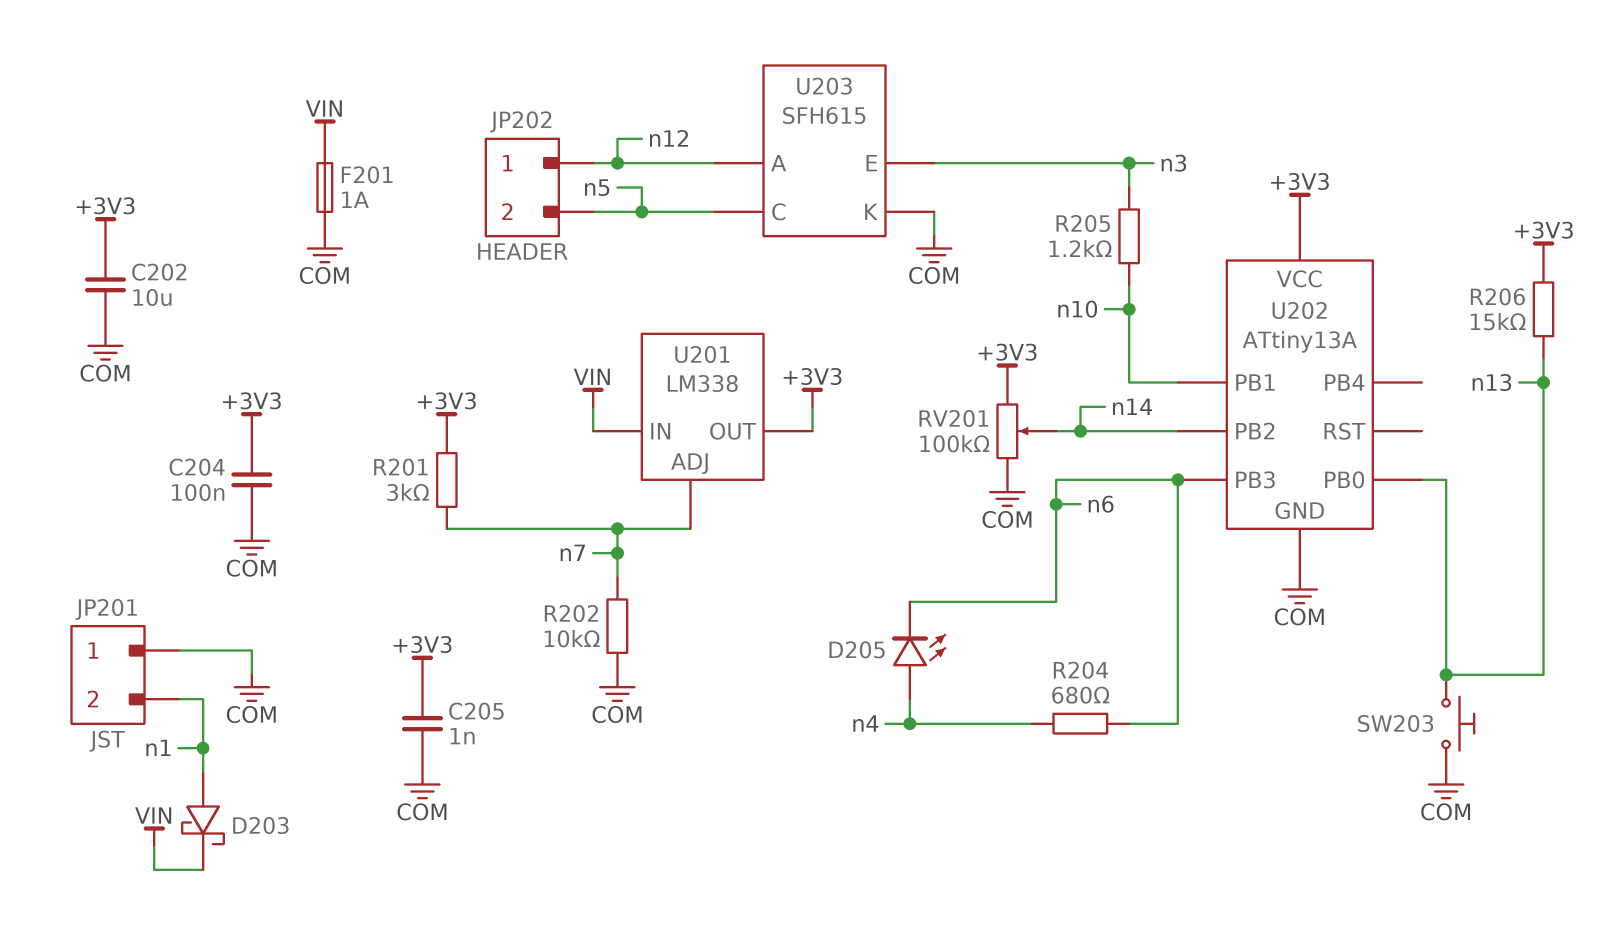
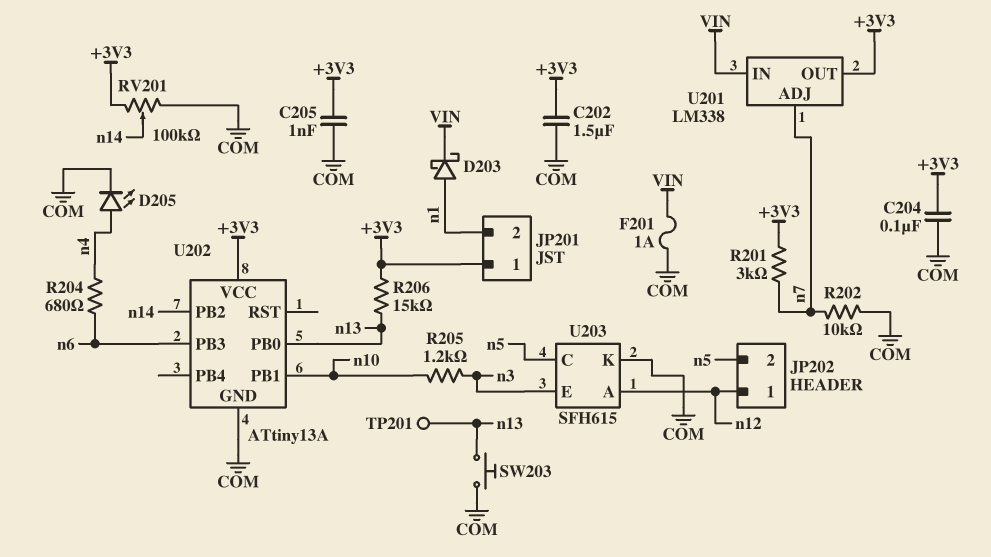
C202: 10uF (+3V3, COM) -> 1.5uF (+3V3, COM)
D205: LED (A n4, K n6) -> LED (A n4, K COM)
JP201 pin 1: COM -> +3V3
TP201: none -> test point (n13)

